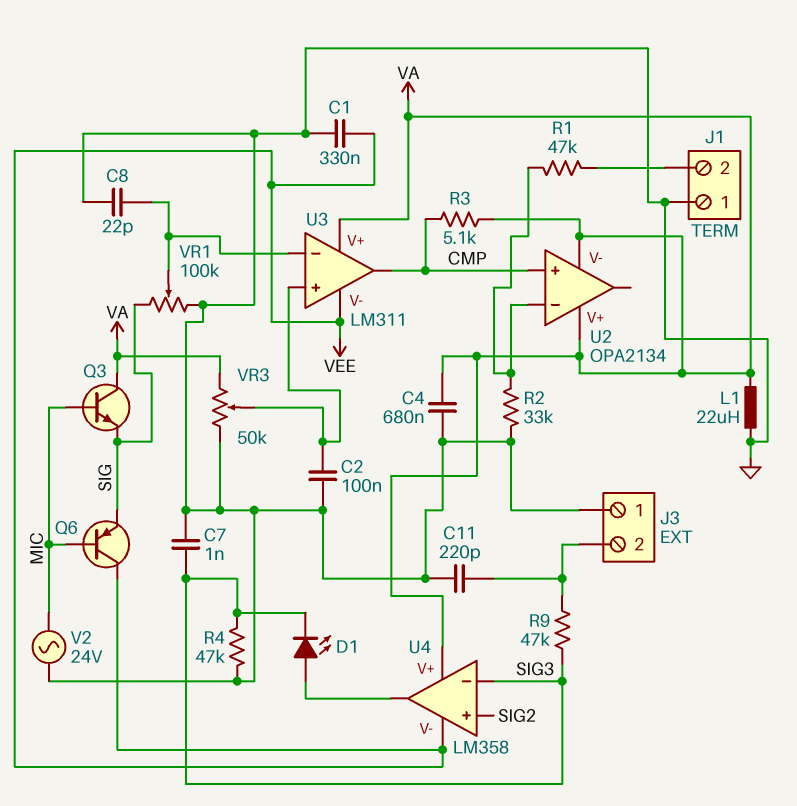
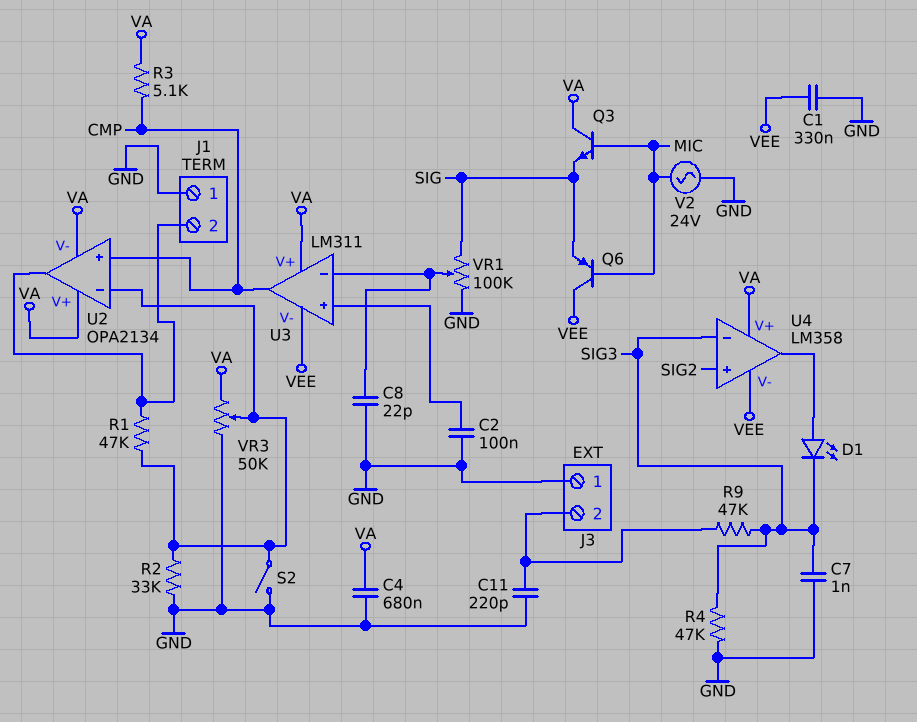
L1: 22uH (GND, VA) -> none
S2: none -> switch (GND, U2/in-)
U2 pin out: none -> J1/2
VR3: 50k (GND, VA, wiper U3/in+) -> 50k (GND, VA, wiper U2/in-)

